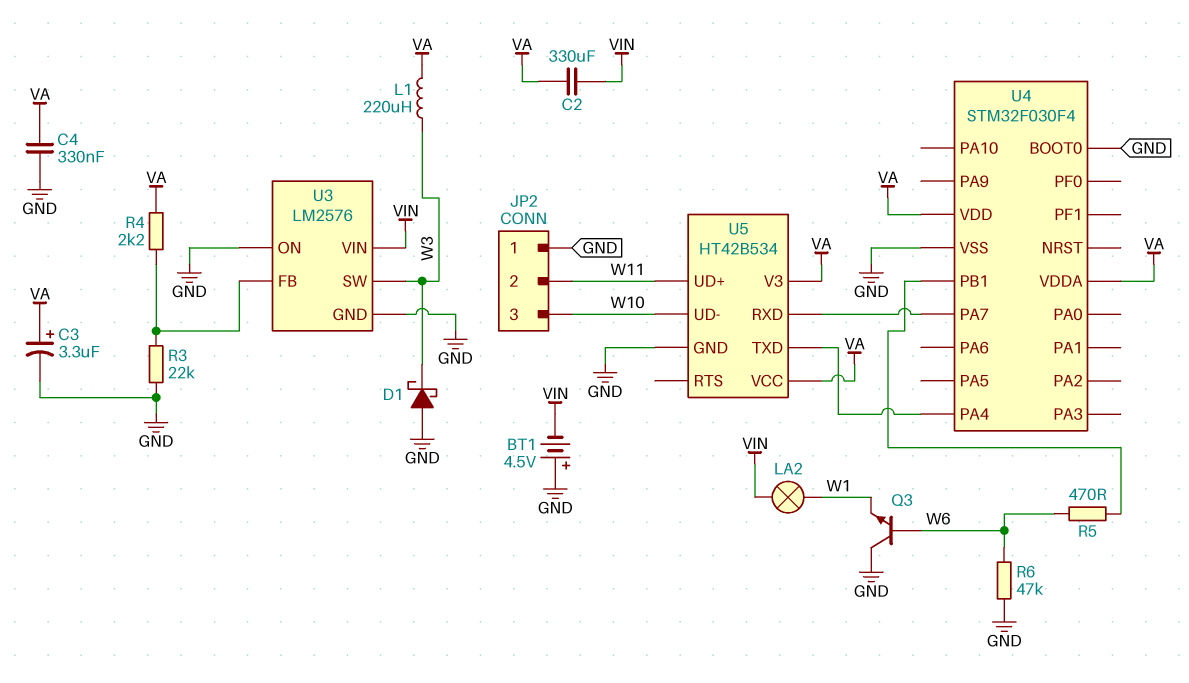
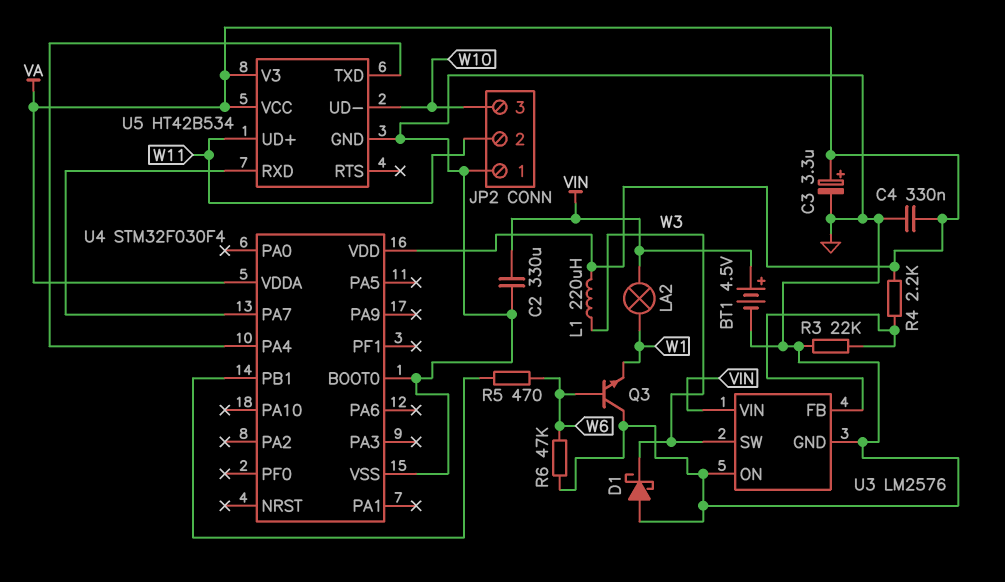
BT1: 4.5V (plus GND, minus VIN) -> 4.5V (plus VIN, minus GND)
C2: 330uF (VA, VIN) -> 330uF (GND, VIN)

